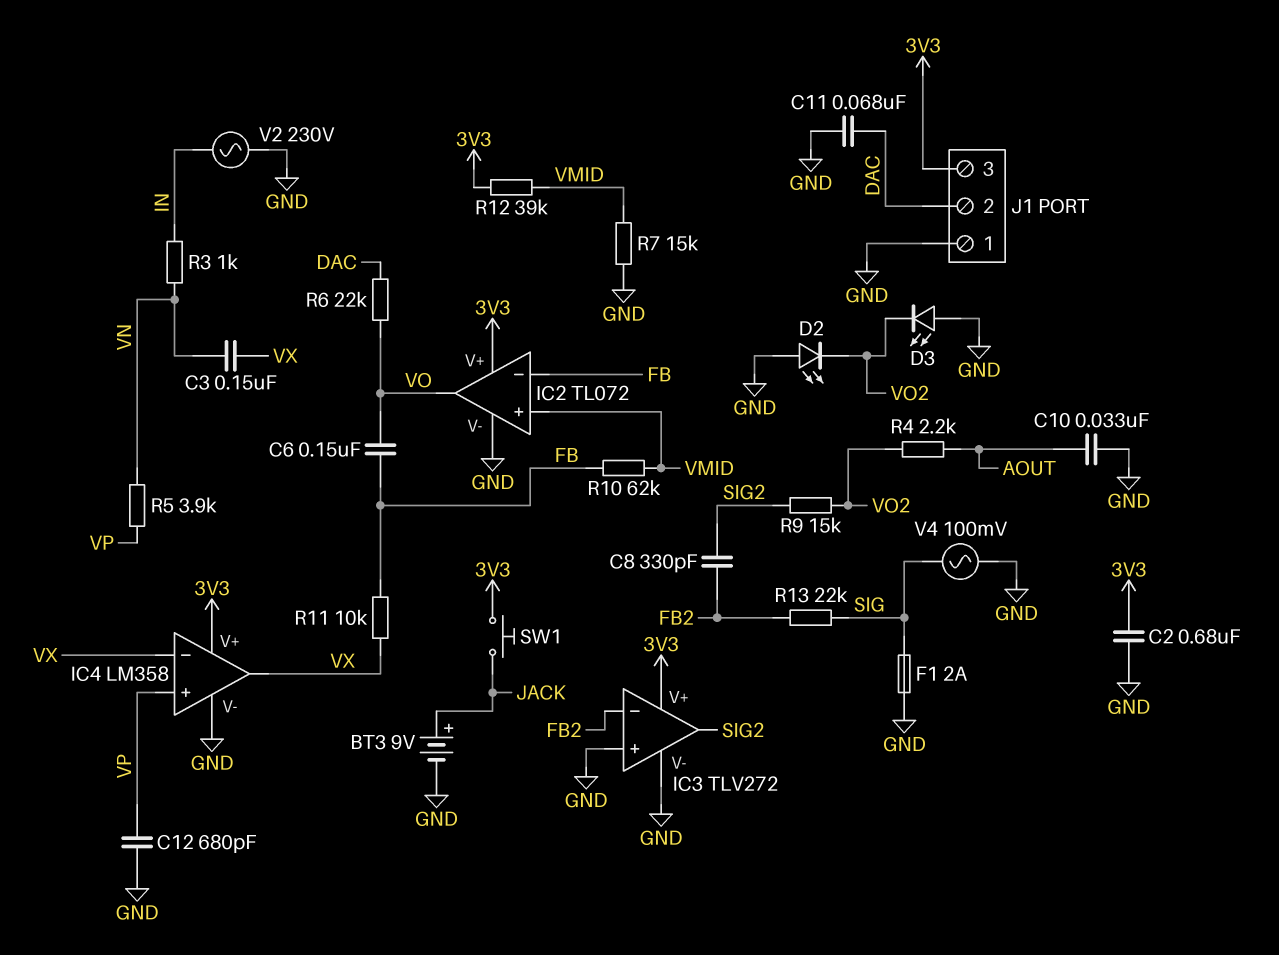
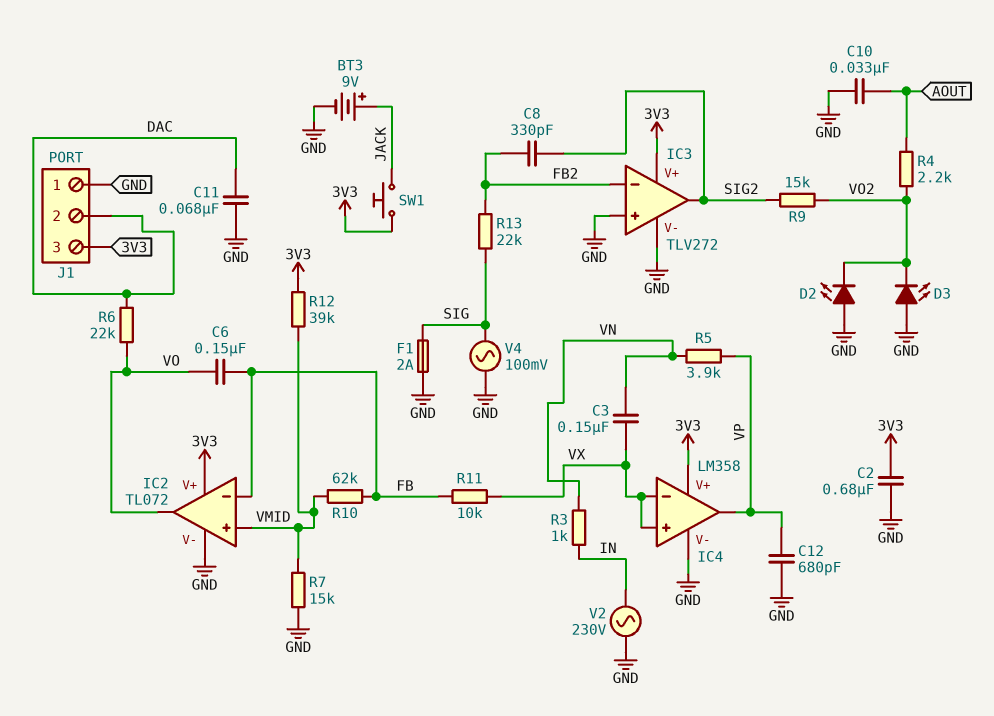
IC4 pin in+: VP -> VX
IC4 pin out: VX -> VP

